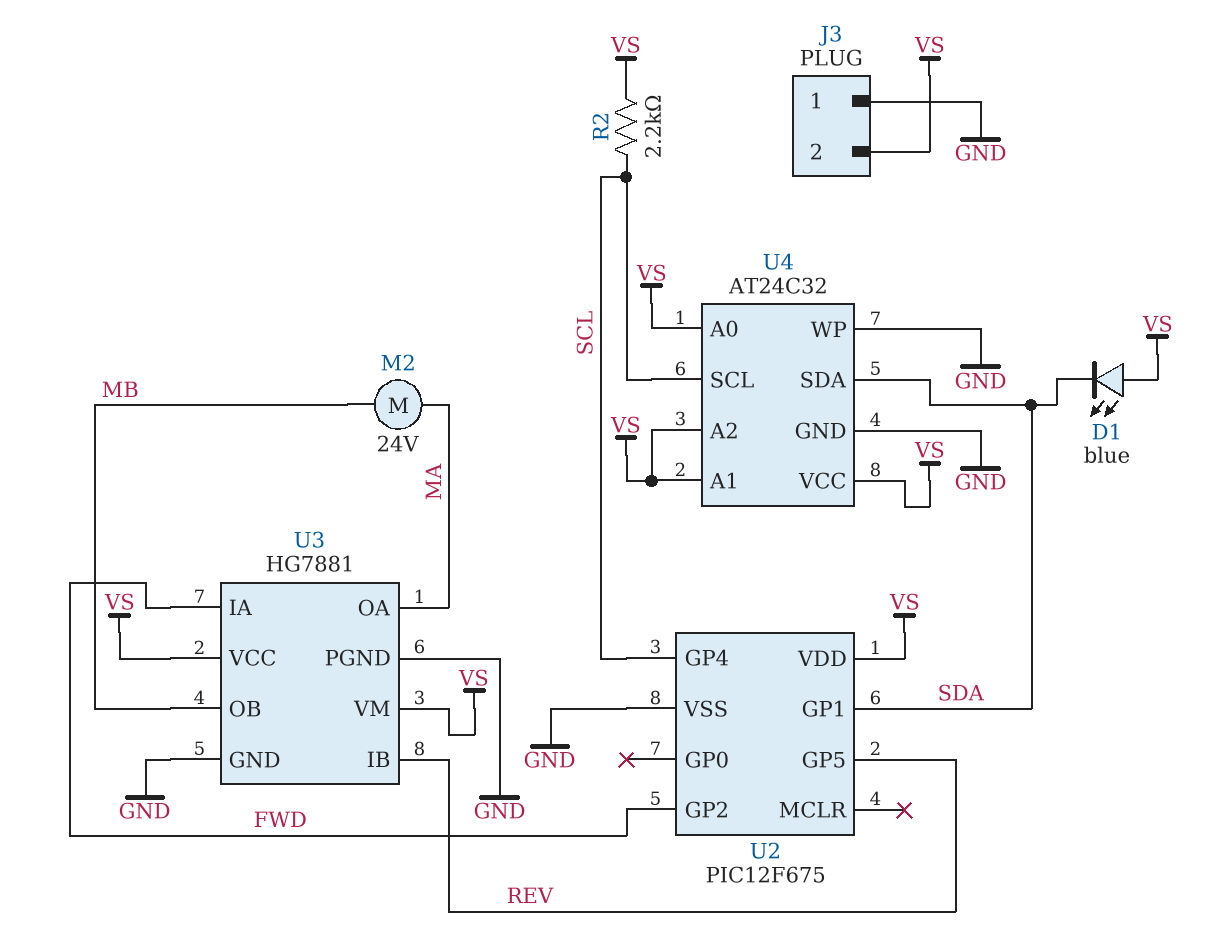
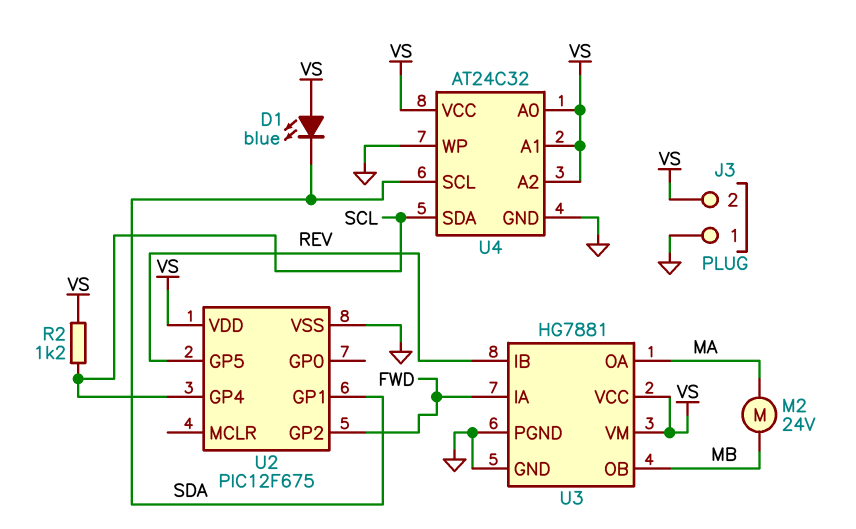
R2: 2.2k (SCL, VS) -> 1.2k (SCL, VS)
U4 pin SCL: SCL -> SDA
U4 pin SDA: SDA -> SCL

